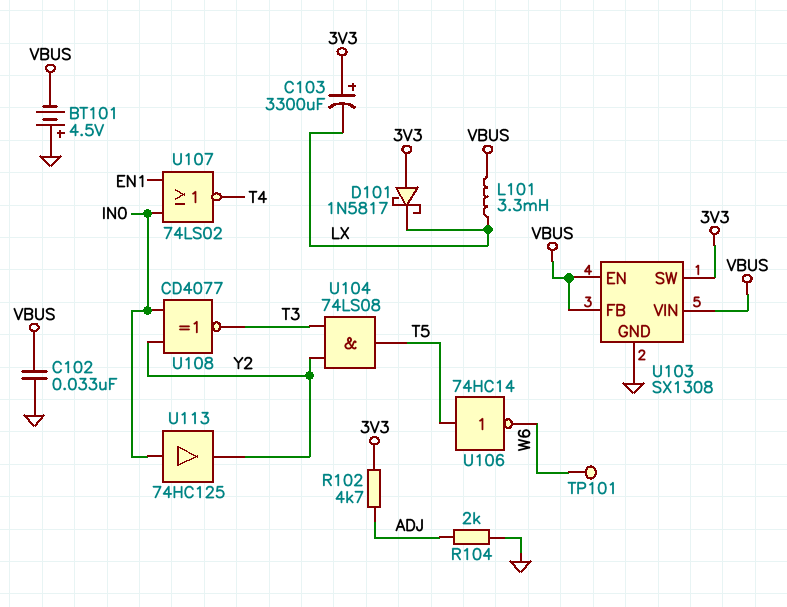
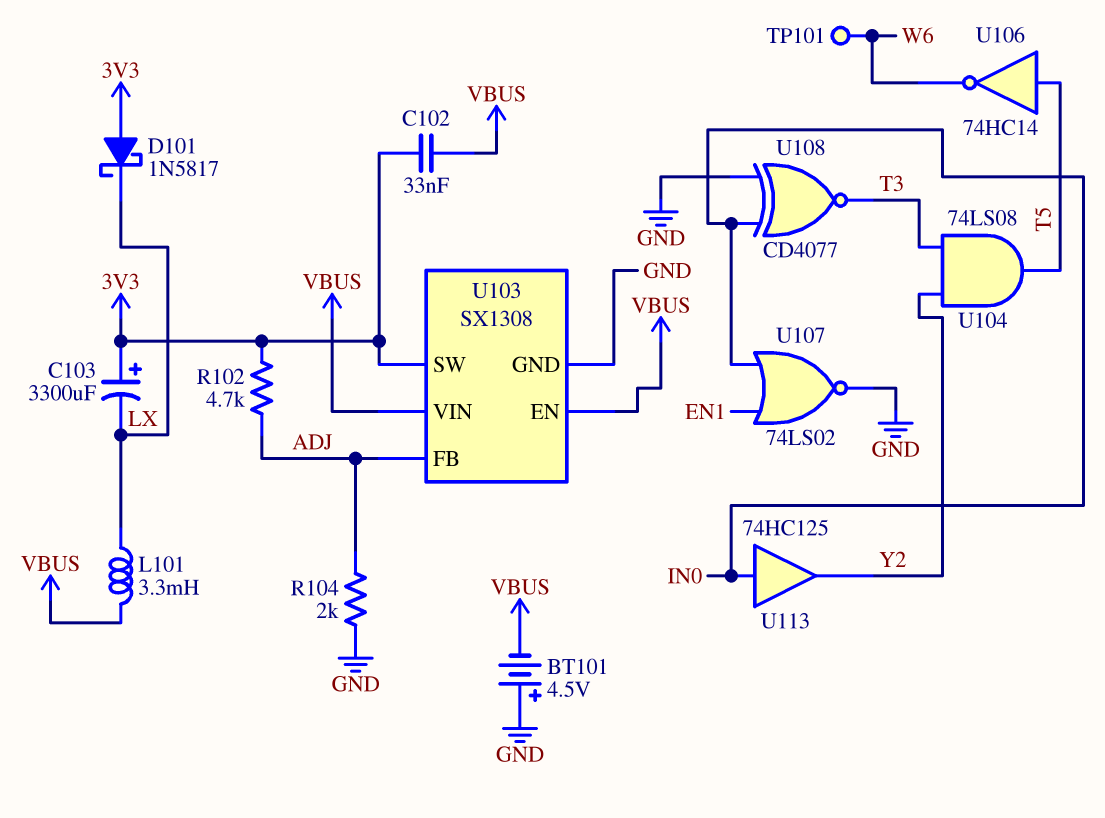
C102: 33nF (GND, VBUS) -> 33nF (3V3, VBUS)
U103 pin FB: VBUS -> ADJ
U107: NOR 74LS02 (in EN1, in IN0, out T4) -> NOR 74LS02 (in EN1, in IN0, out GND)
U108: XNOR CD4077 (in IN0, in Y2, out T3) -> XNOR CD4077 (in GND, in IN0, out T3)

